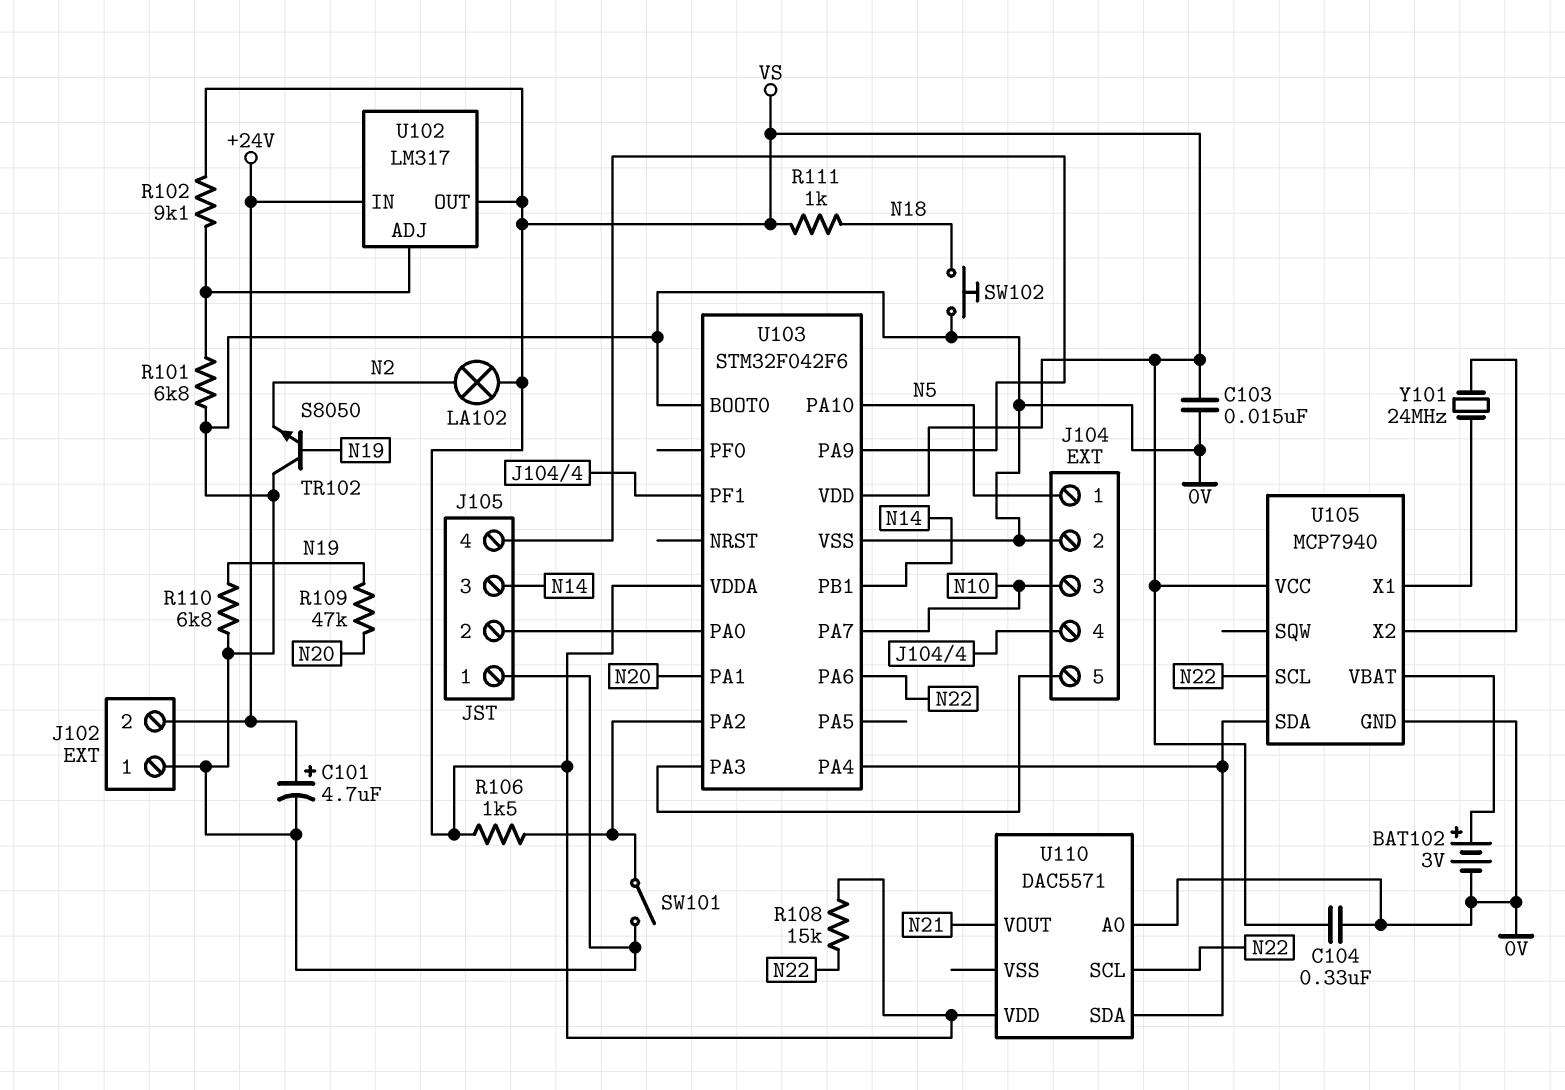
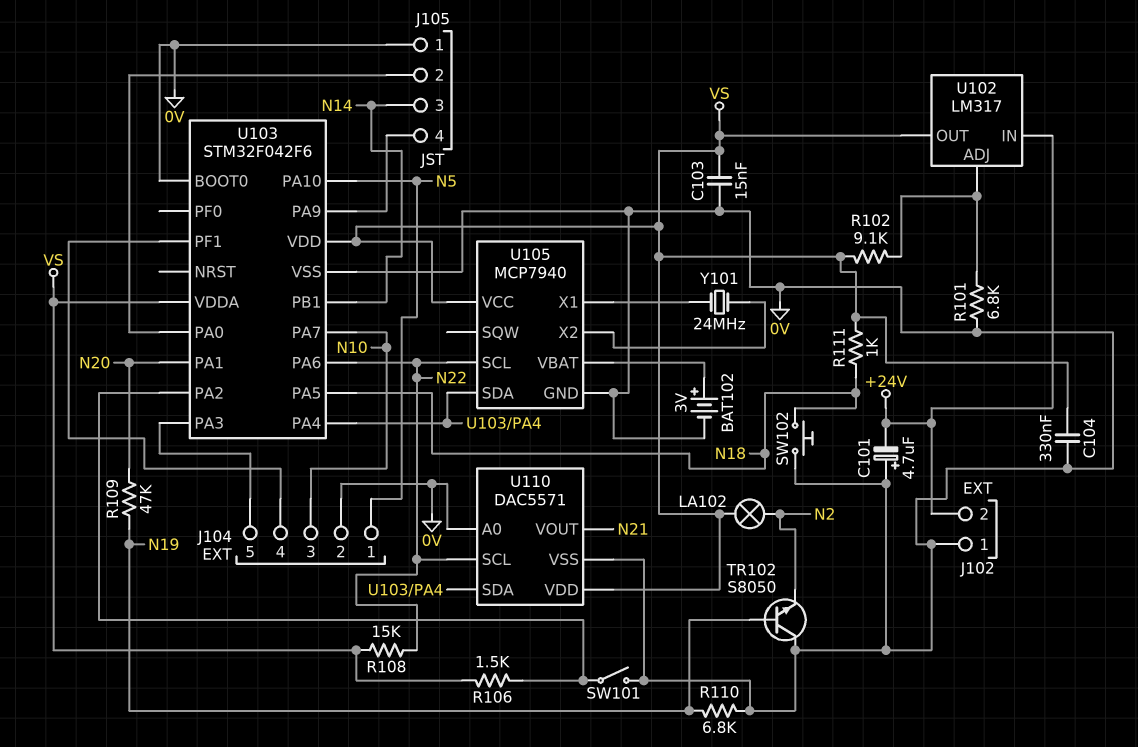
C101: 4.7uF (plus +24V, minus 0V) -> 4.7uF (plus 0V, minus +24V)
U103 pin PA5: none -> N18
U110 pin VSS: none -> 0V

